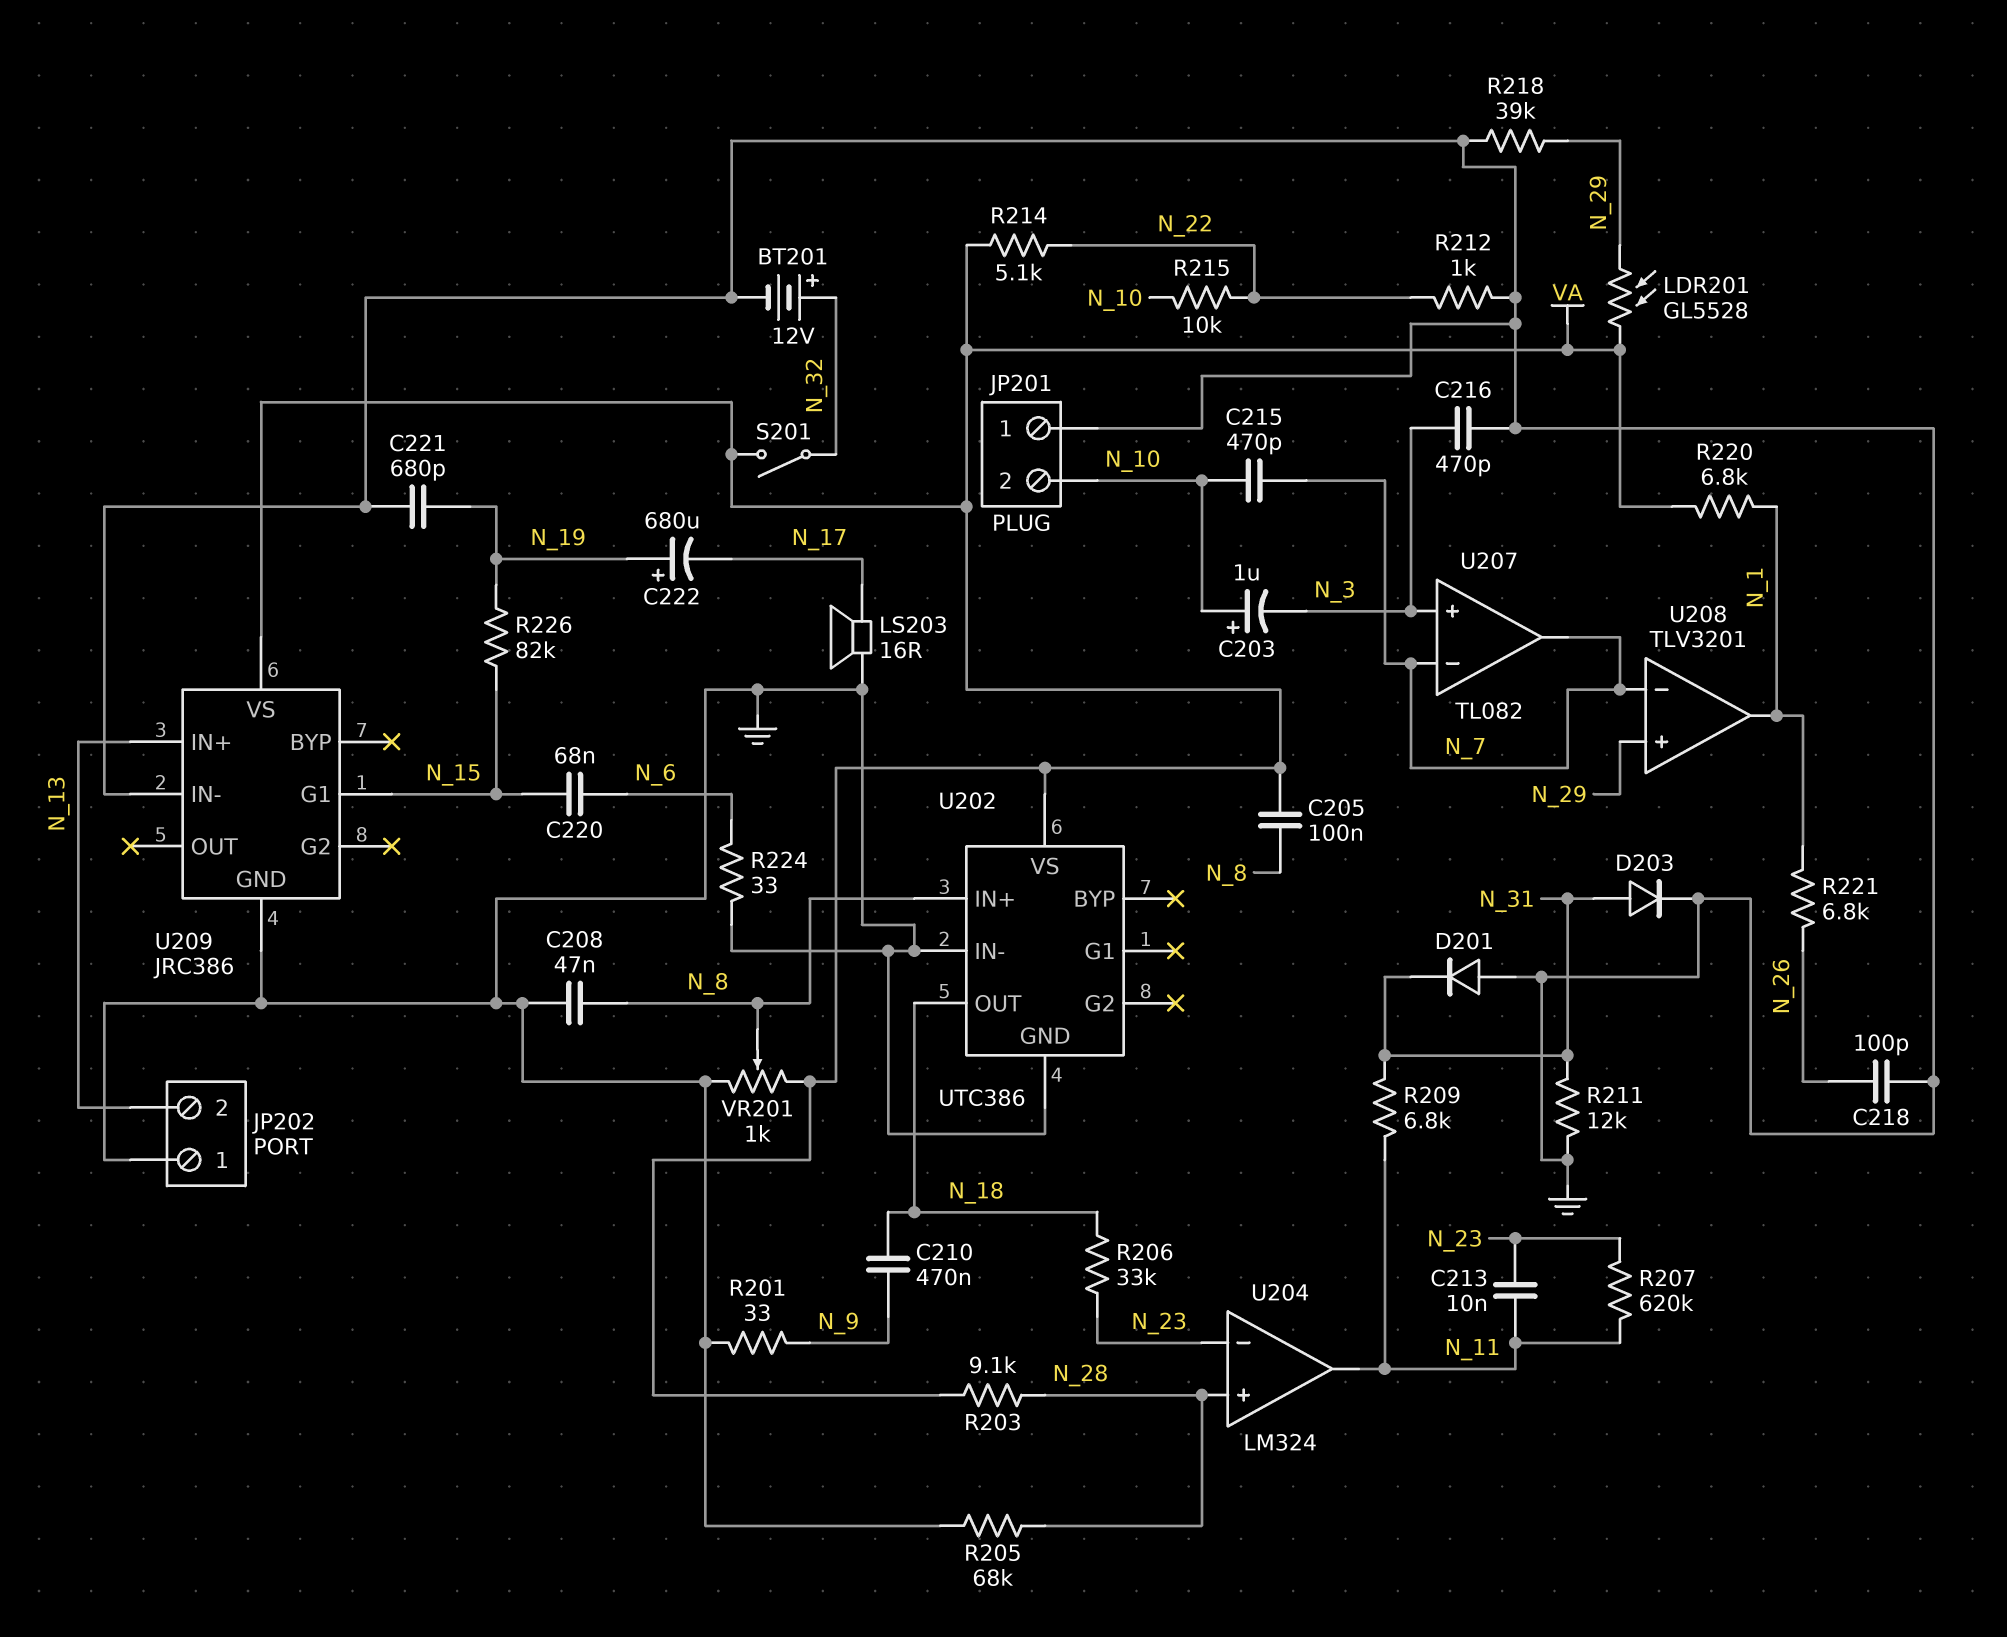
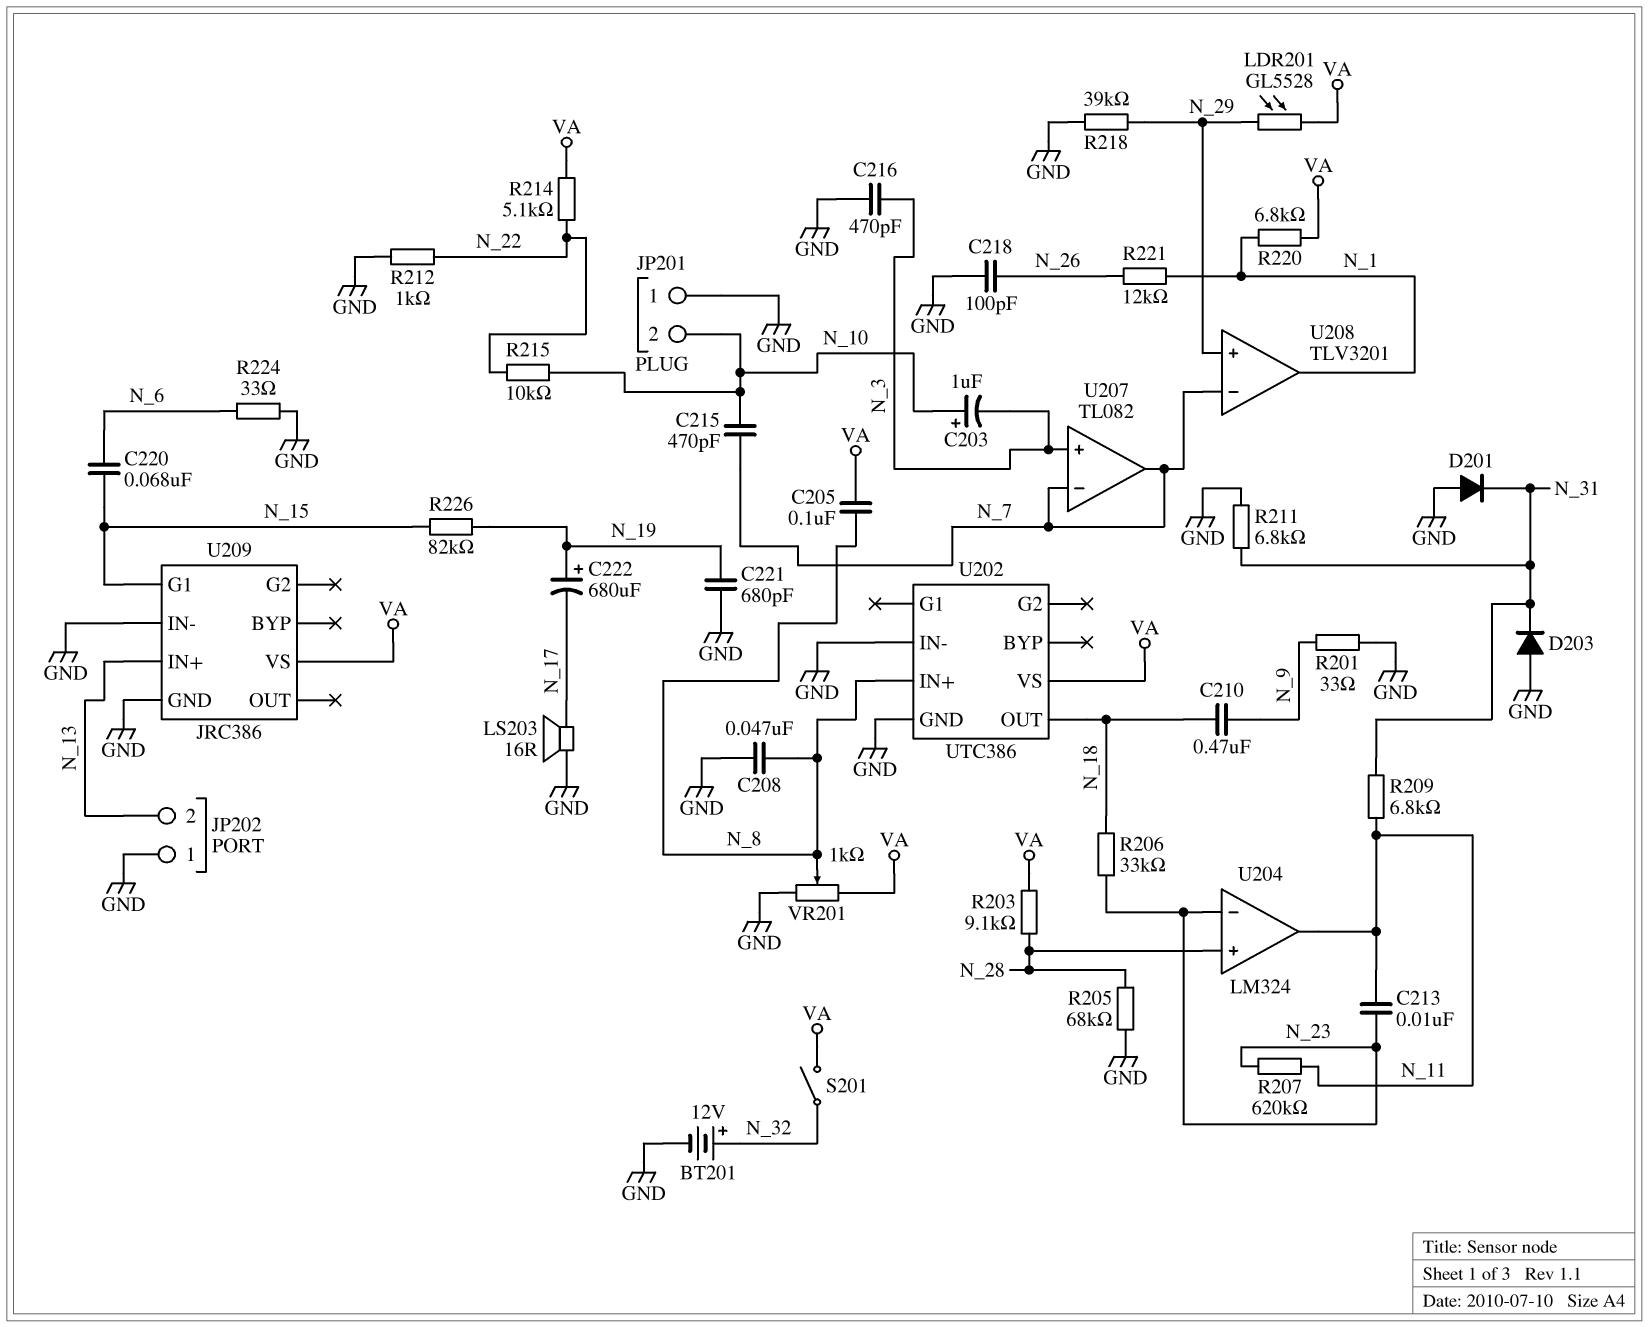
D203: diode (A N_31, K GND) -> diode (A GND, K N_31)
R211: 12k (GND, N_31) -> 6.8k (GND, N_31)
R221: 6.8k (N_1, N_26) -> 12k (N_1, N_26)

